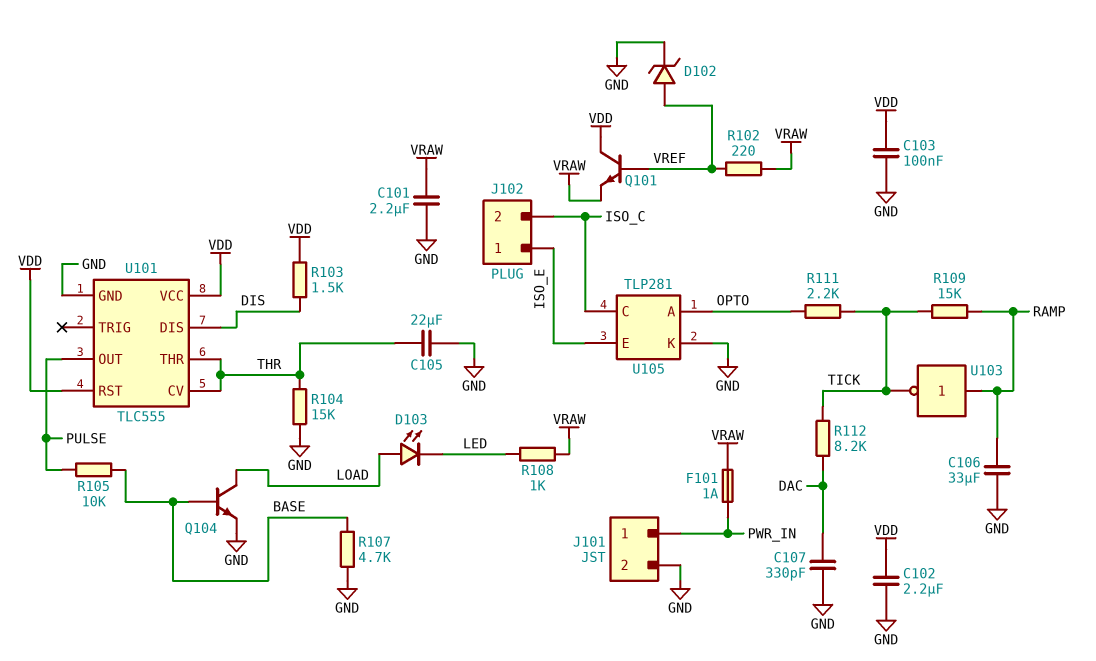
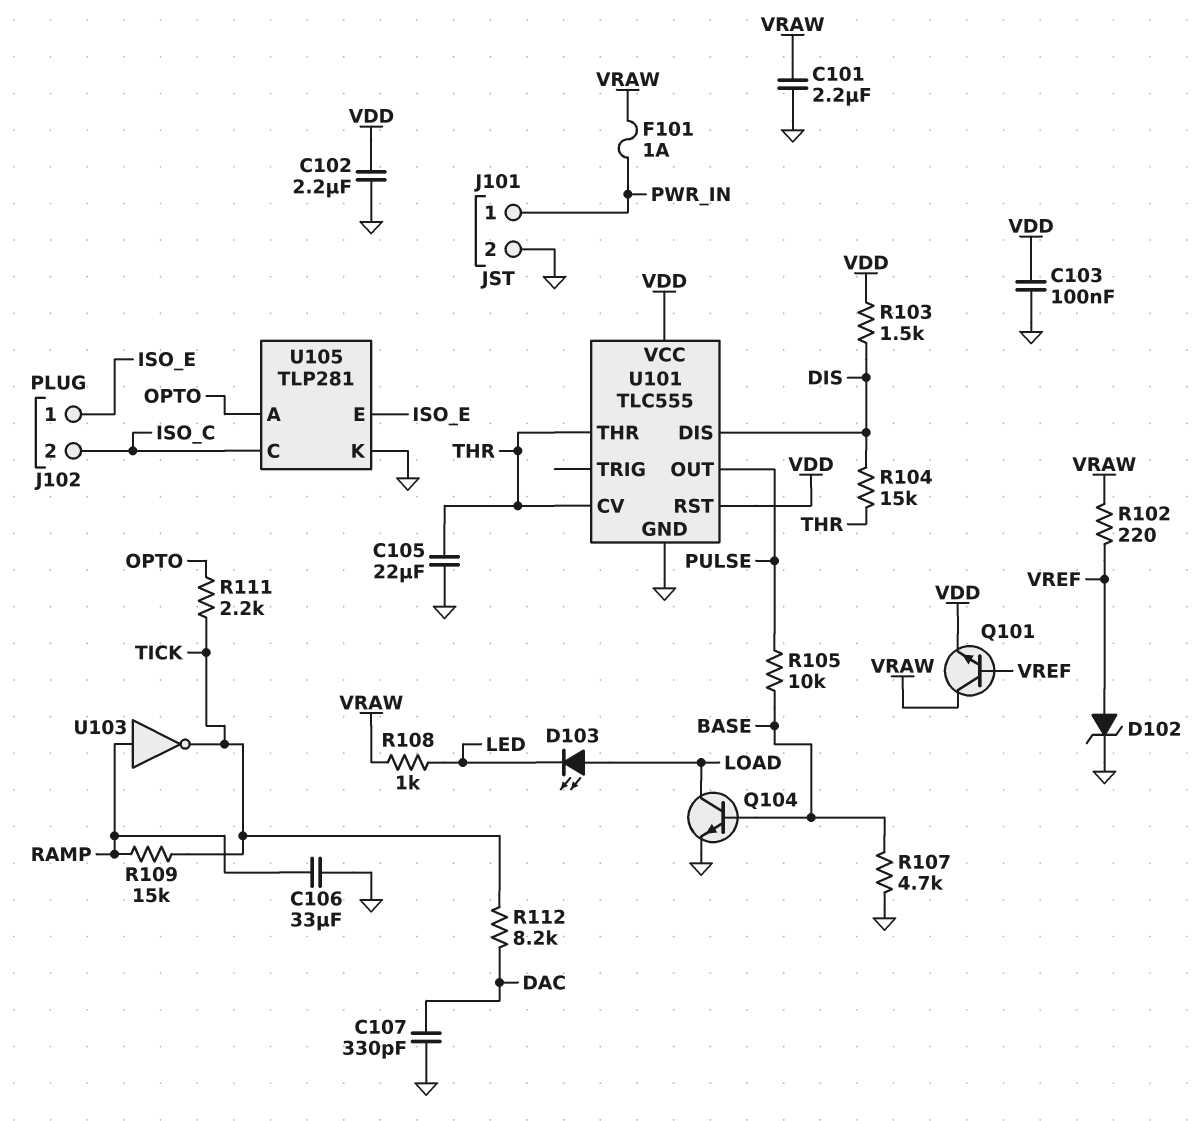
Q101: NPN (B VREF, C VDD, E VRAW) -> NPN (B VREF, C VRAW, E VDD)
R104: 15k (GND, THR) -> 15k (DIS, THR)

